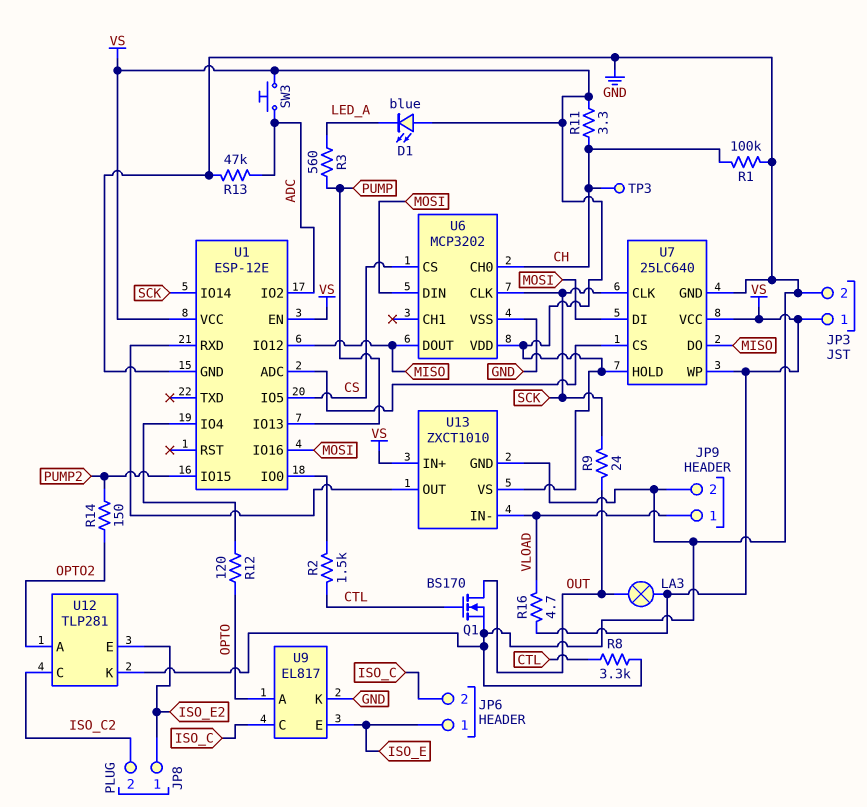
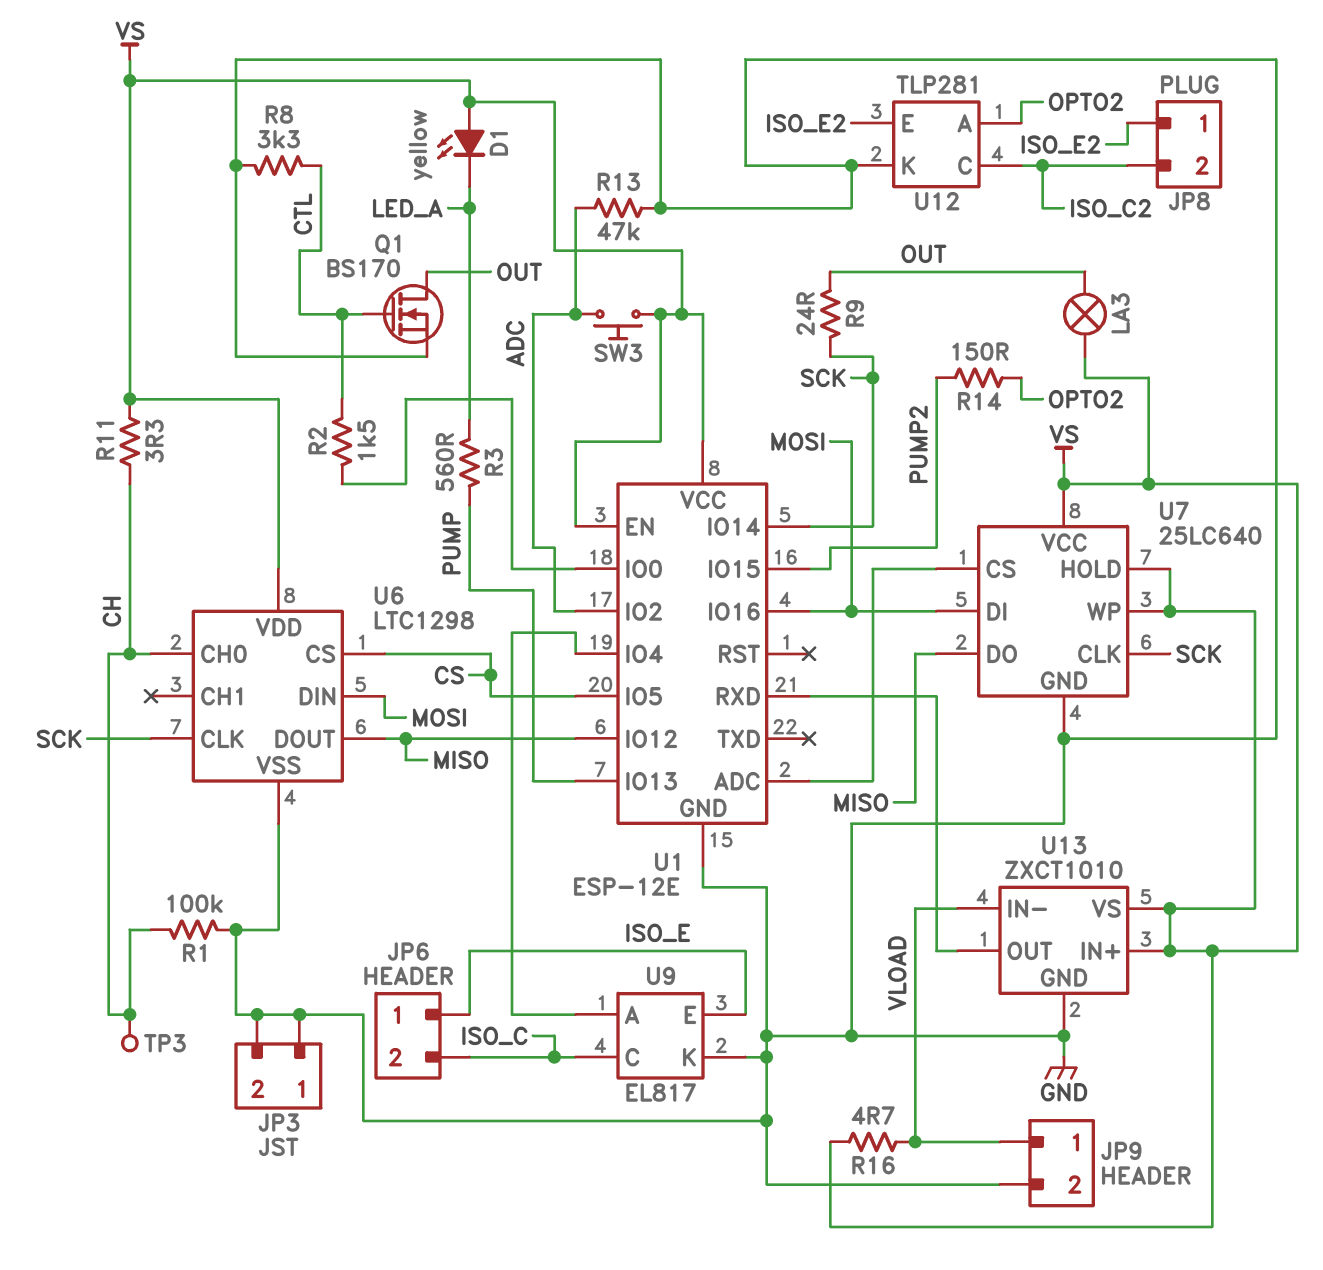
D1: LED blue (A VS, K LED_A) -> LED yellow (A VS, K LED_A)
JP3 pin 1: VS -> GND
R12: 120 (OPTO, U1/IO4) -> none
U6: MCP3202 -> LTC1298
U9 pin A: OPTO -> U1/IO4

